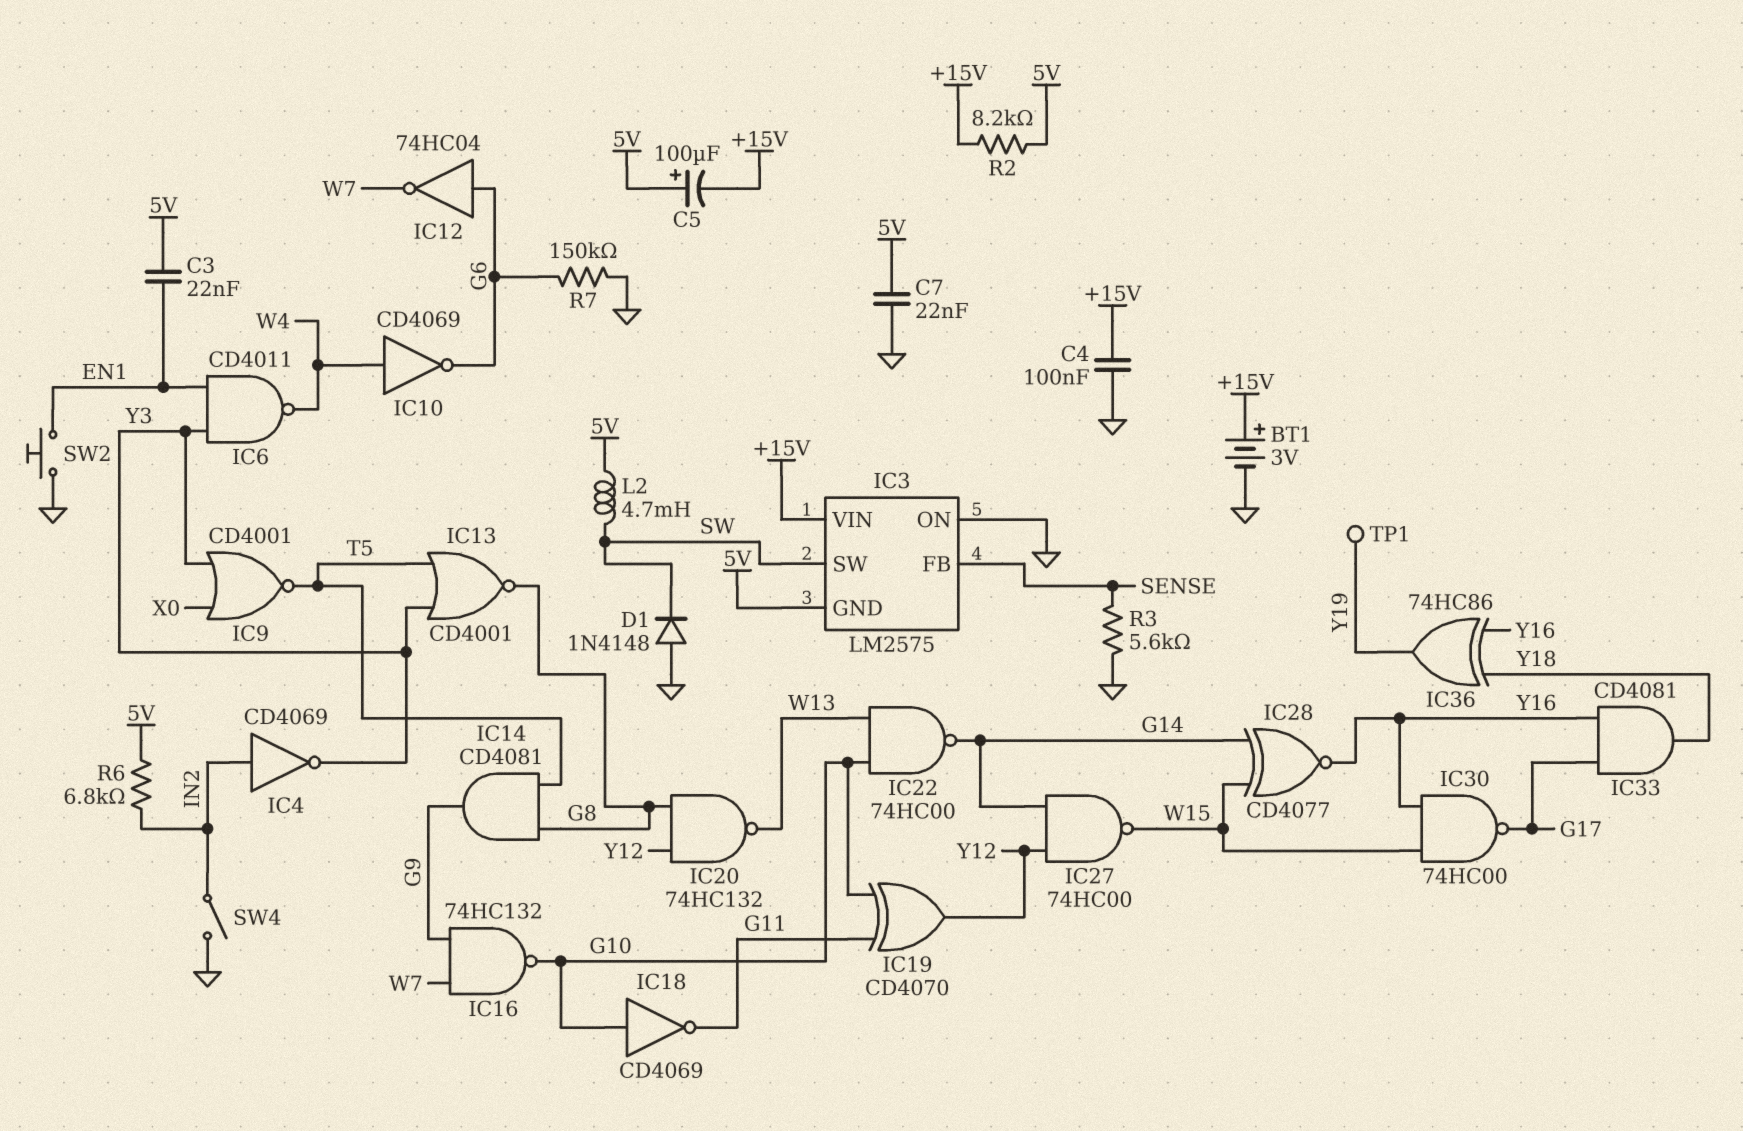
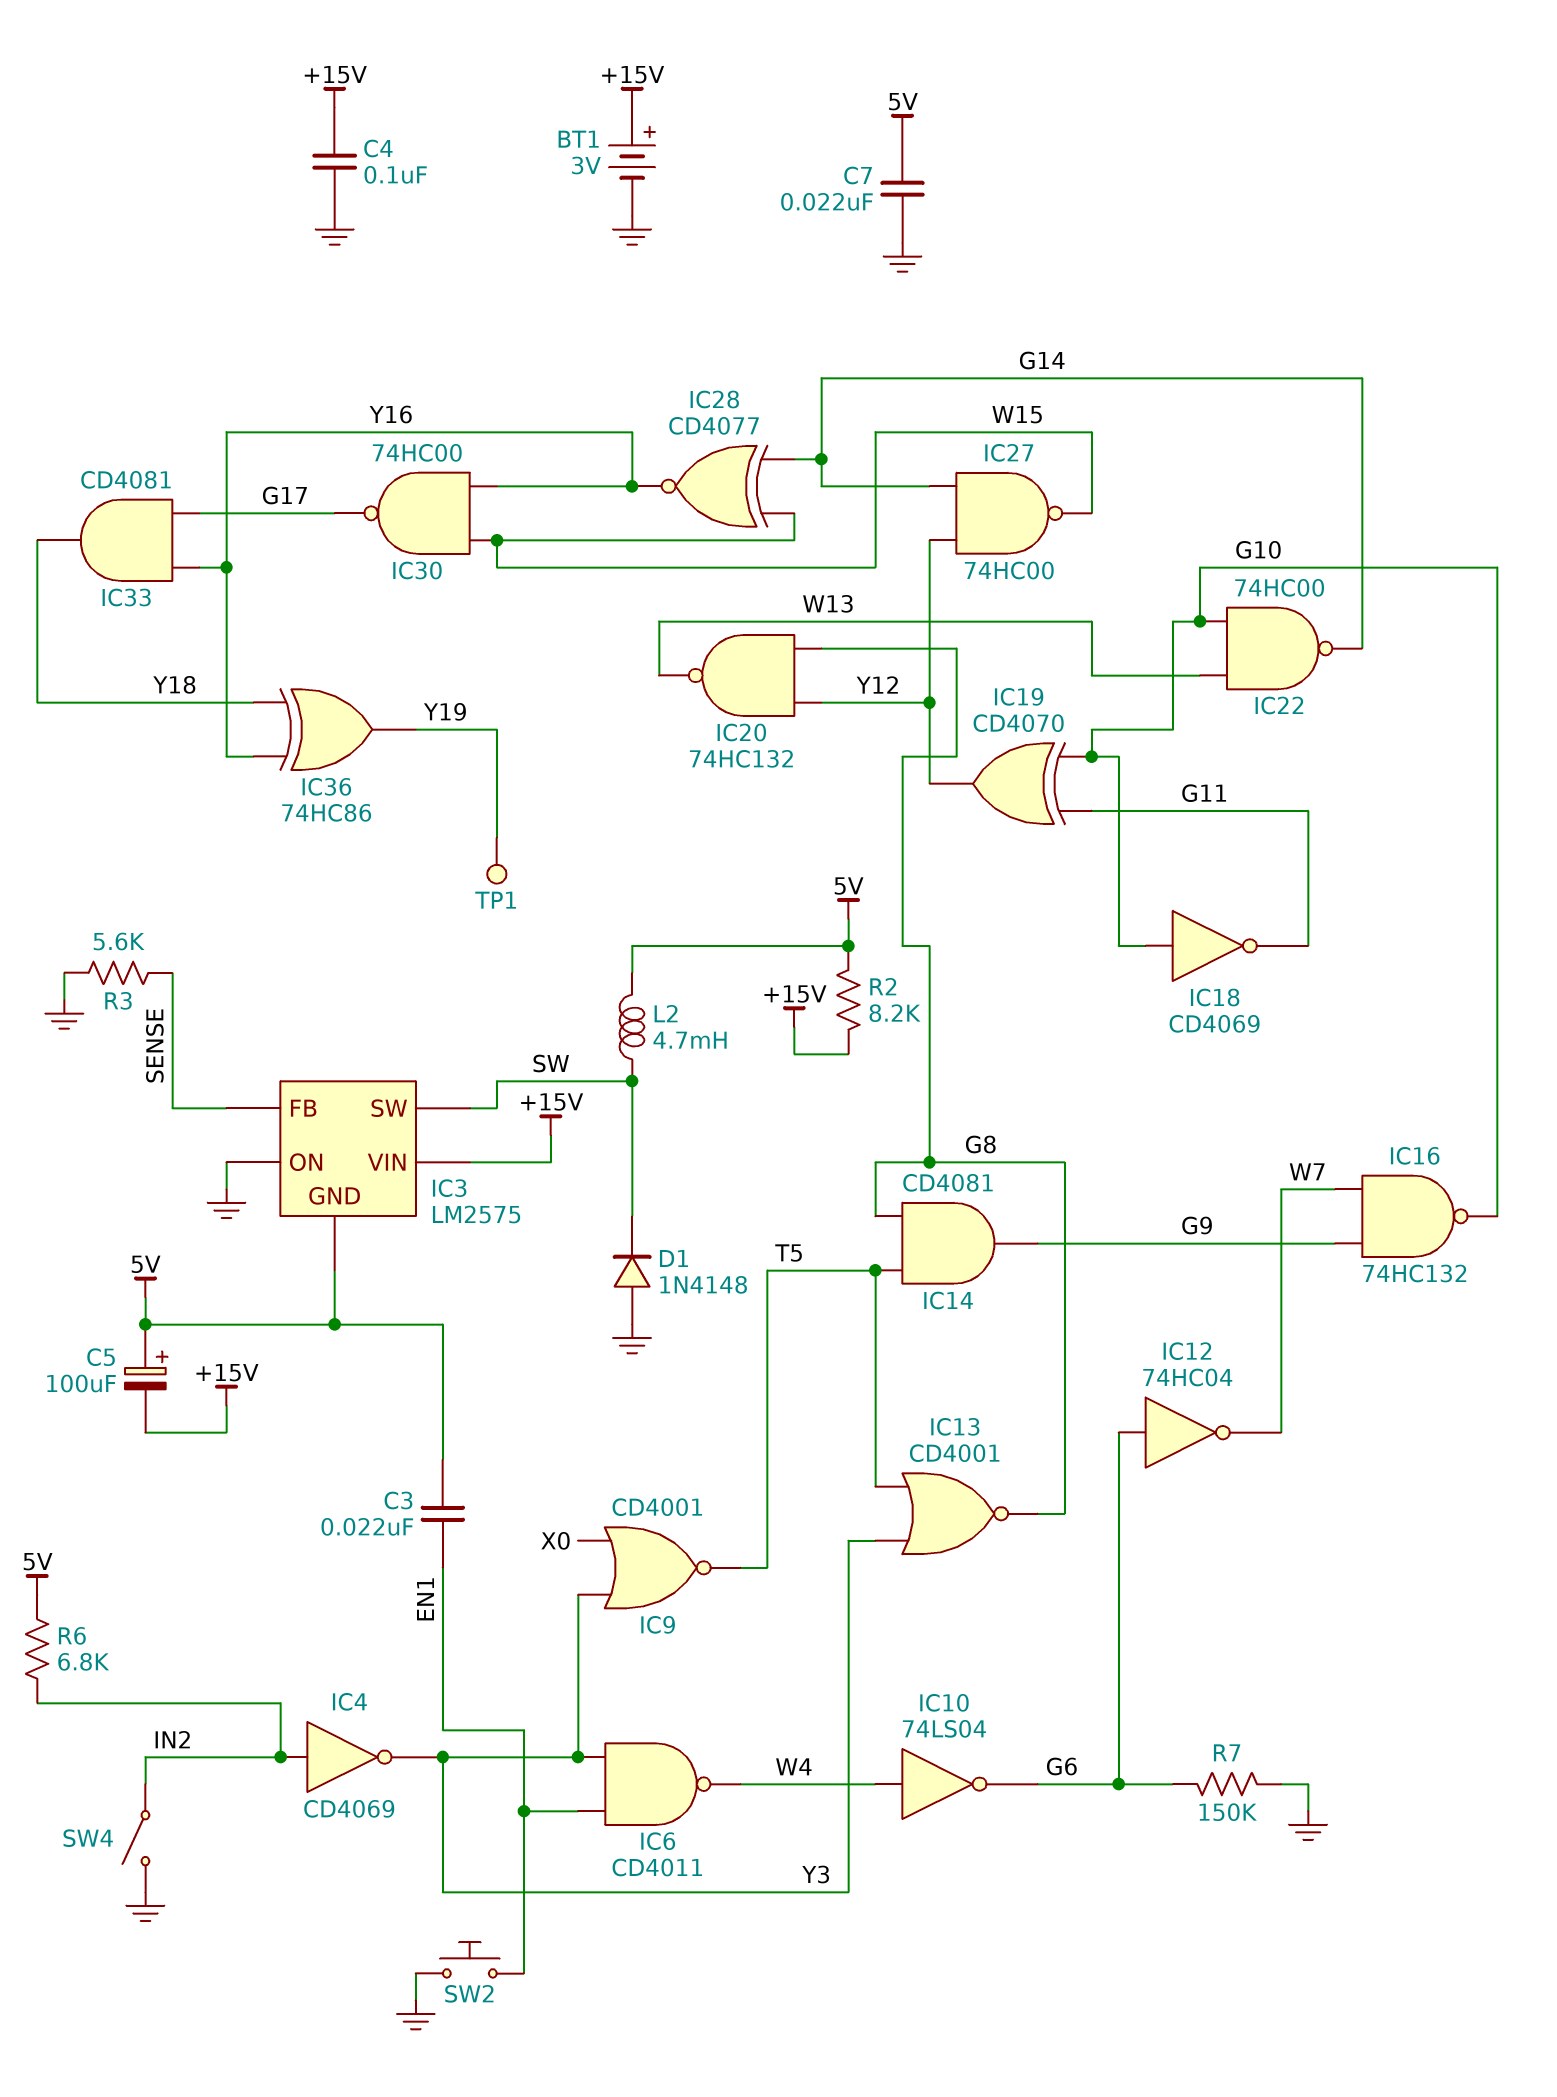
IC10: NOT CD4069 (in W4, out G6) -> NOT 74LS04 (in W4, out G6)

